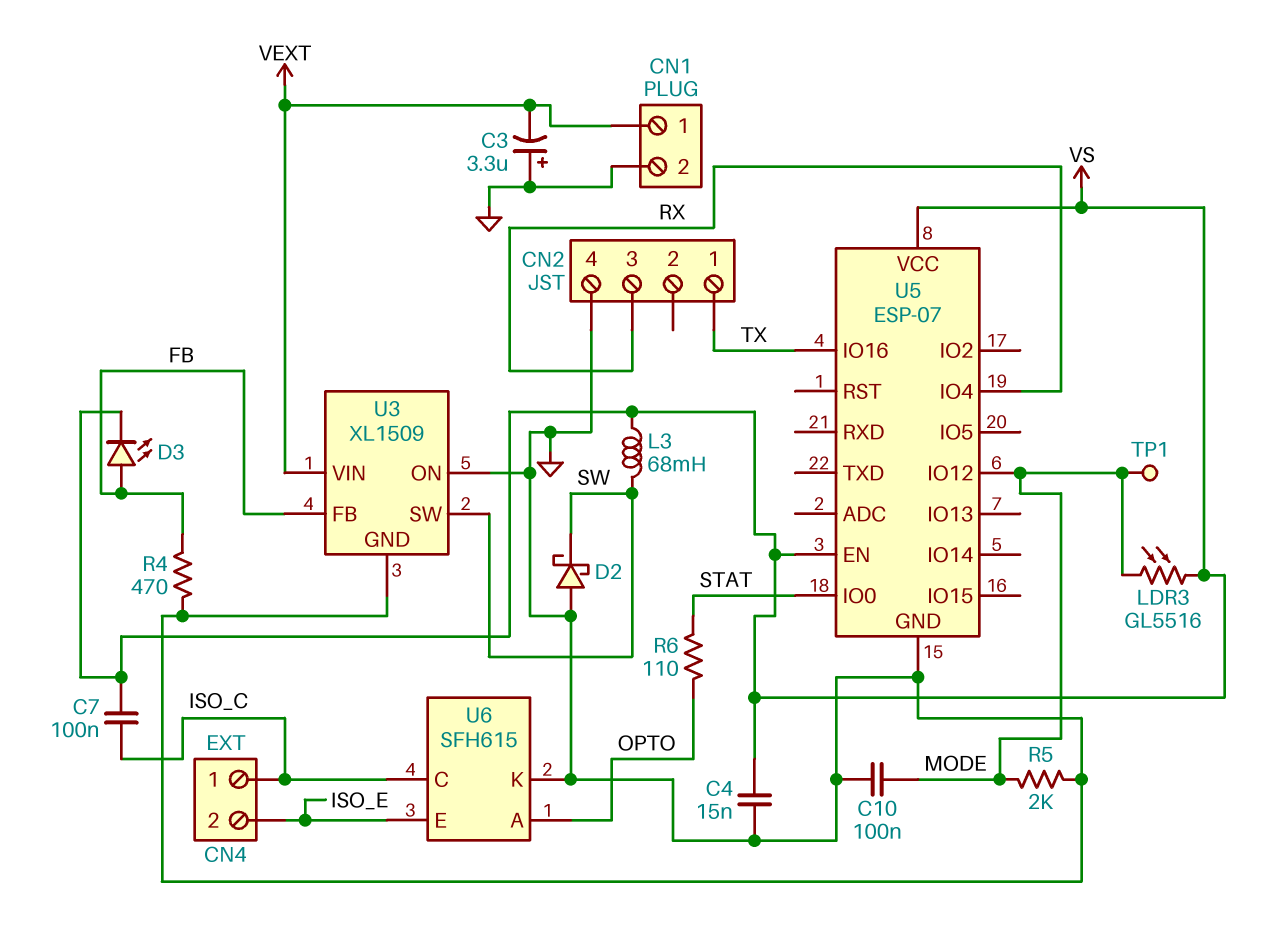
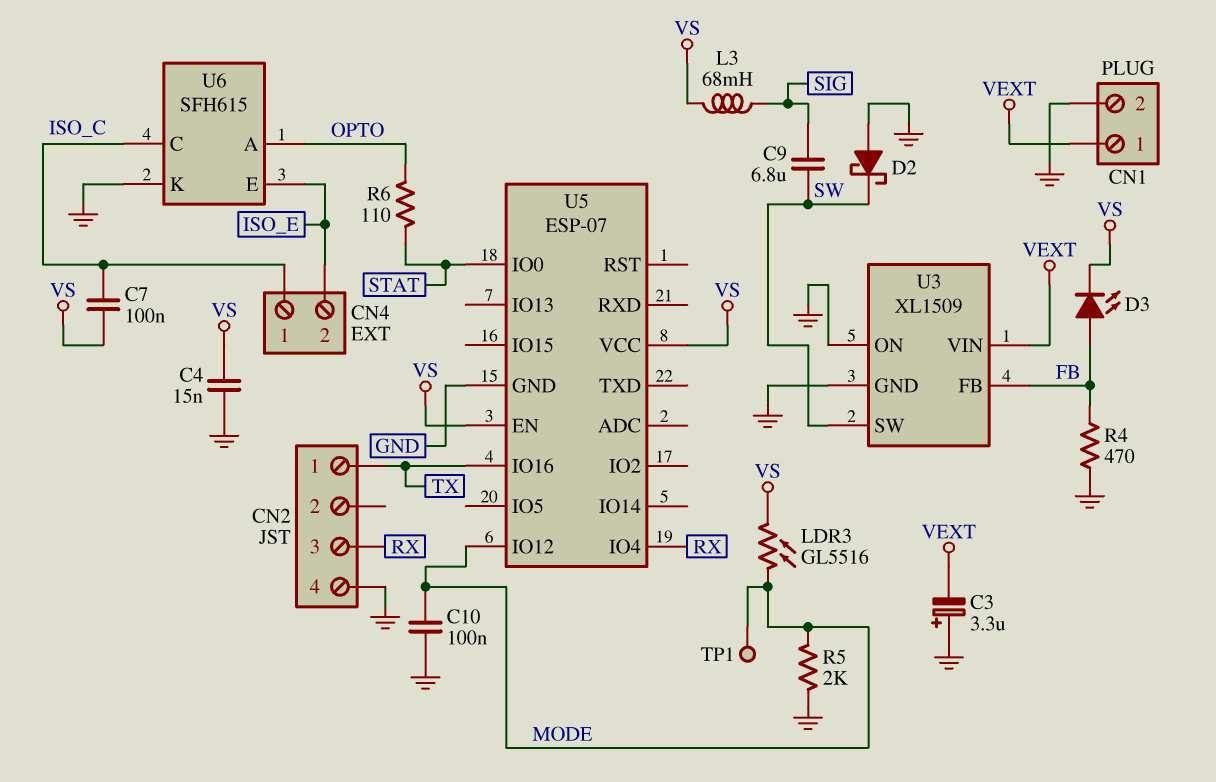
C9: none -> 6.8uF (SIG, SW)
L3: 68mH (SW, VS) -> 68mH (SIG, VS)

